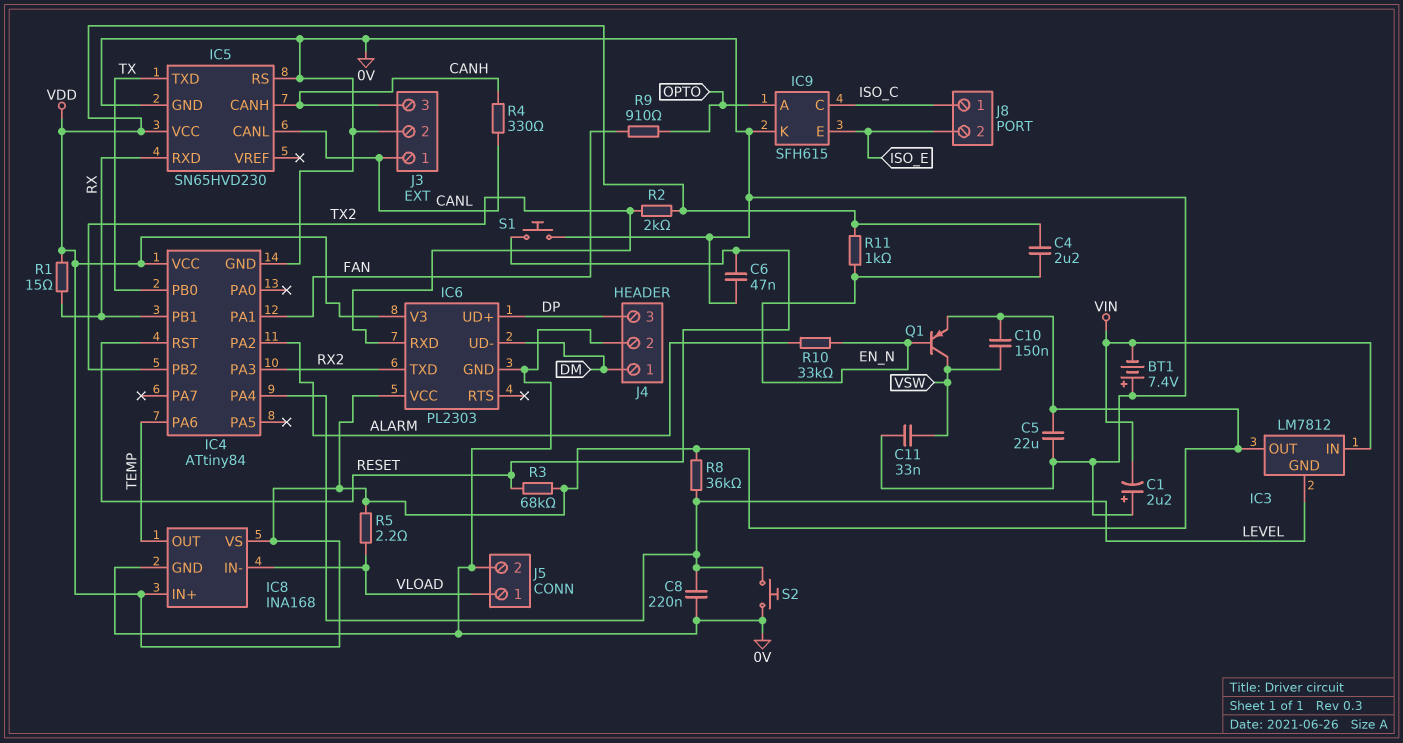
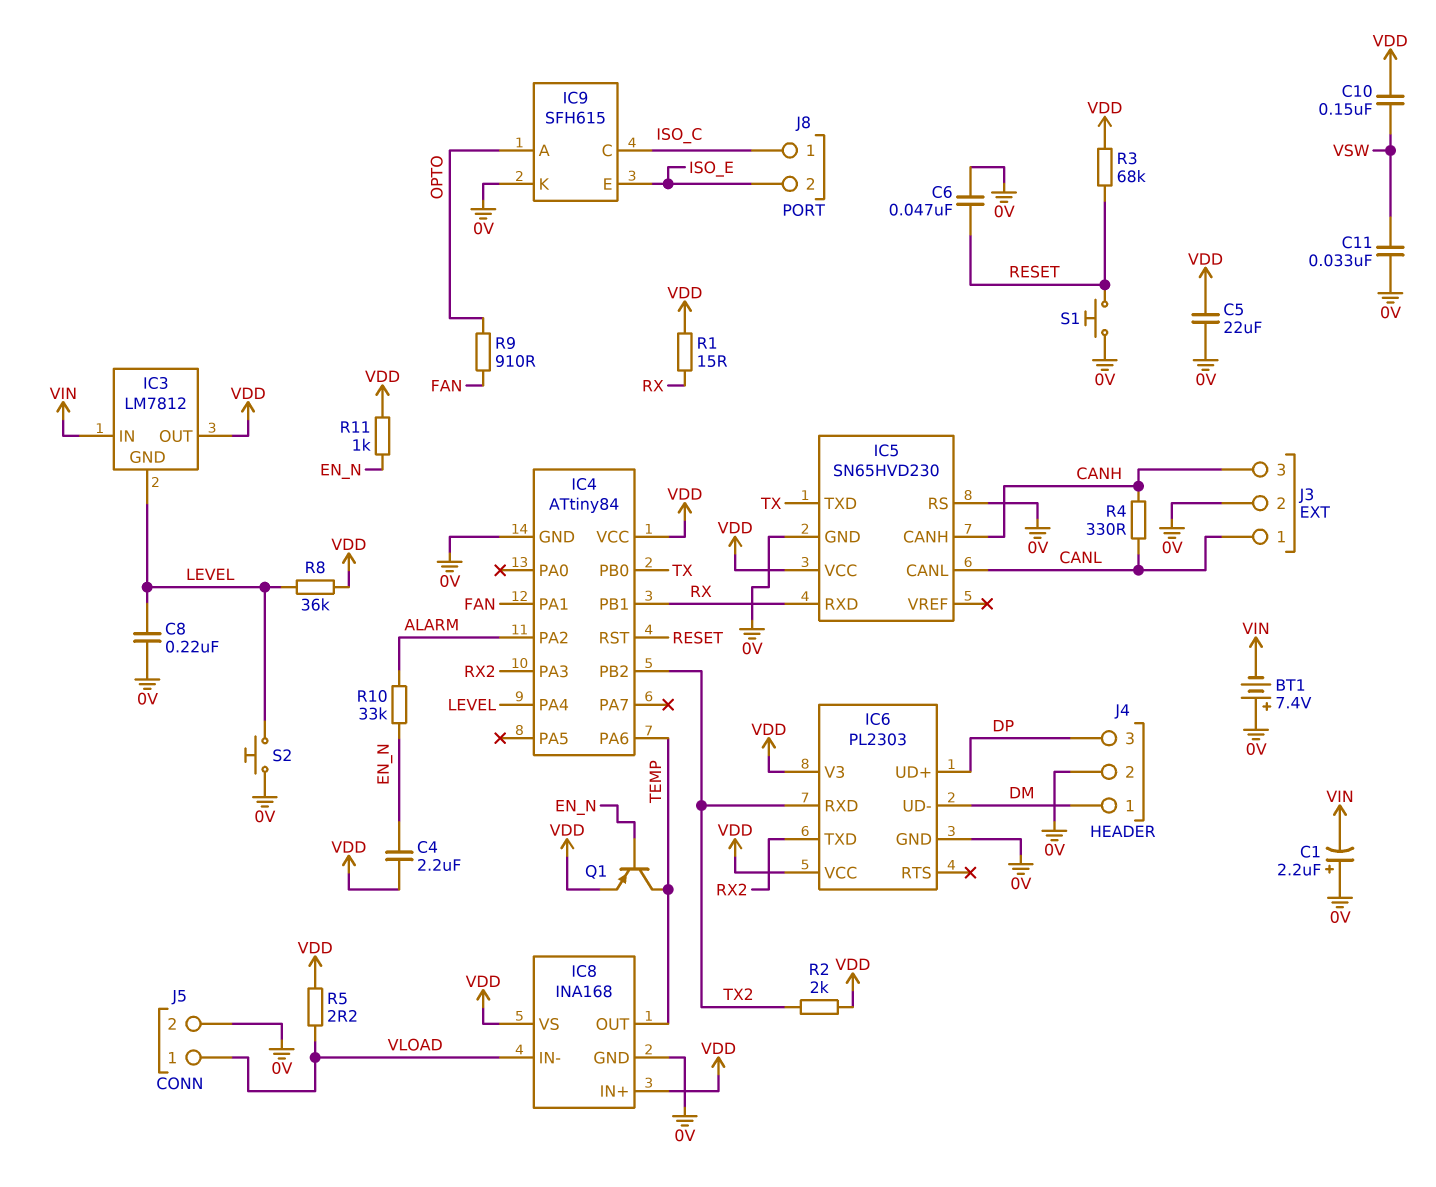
Q1: PNP (B EN_N, C VSW, E VDD) -> PNP (B EN_N, C TEMP, E VDD)

